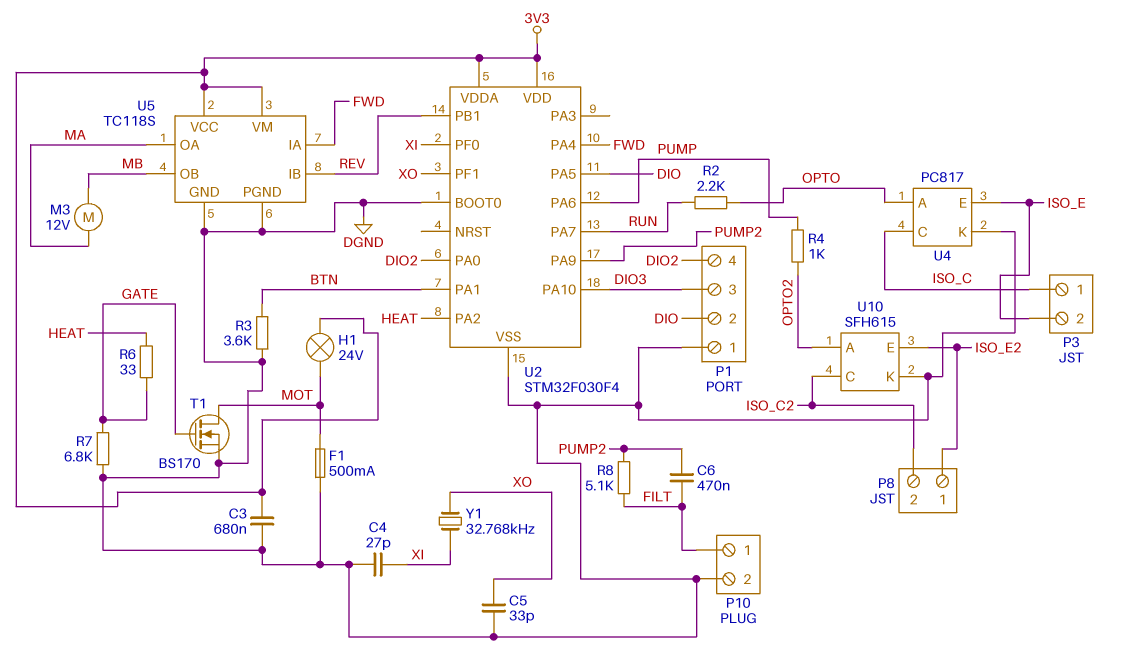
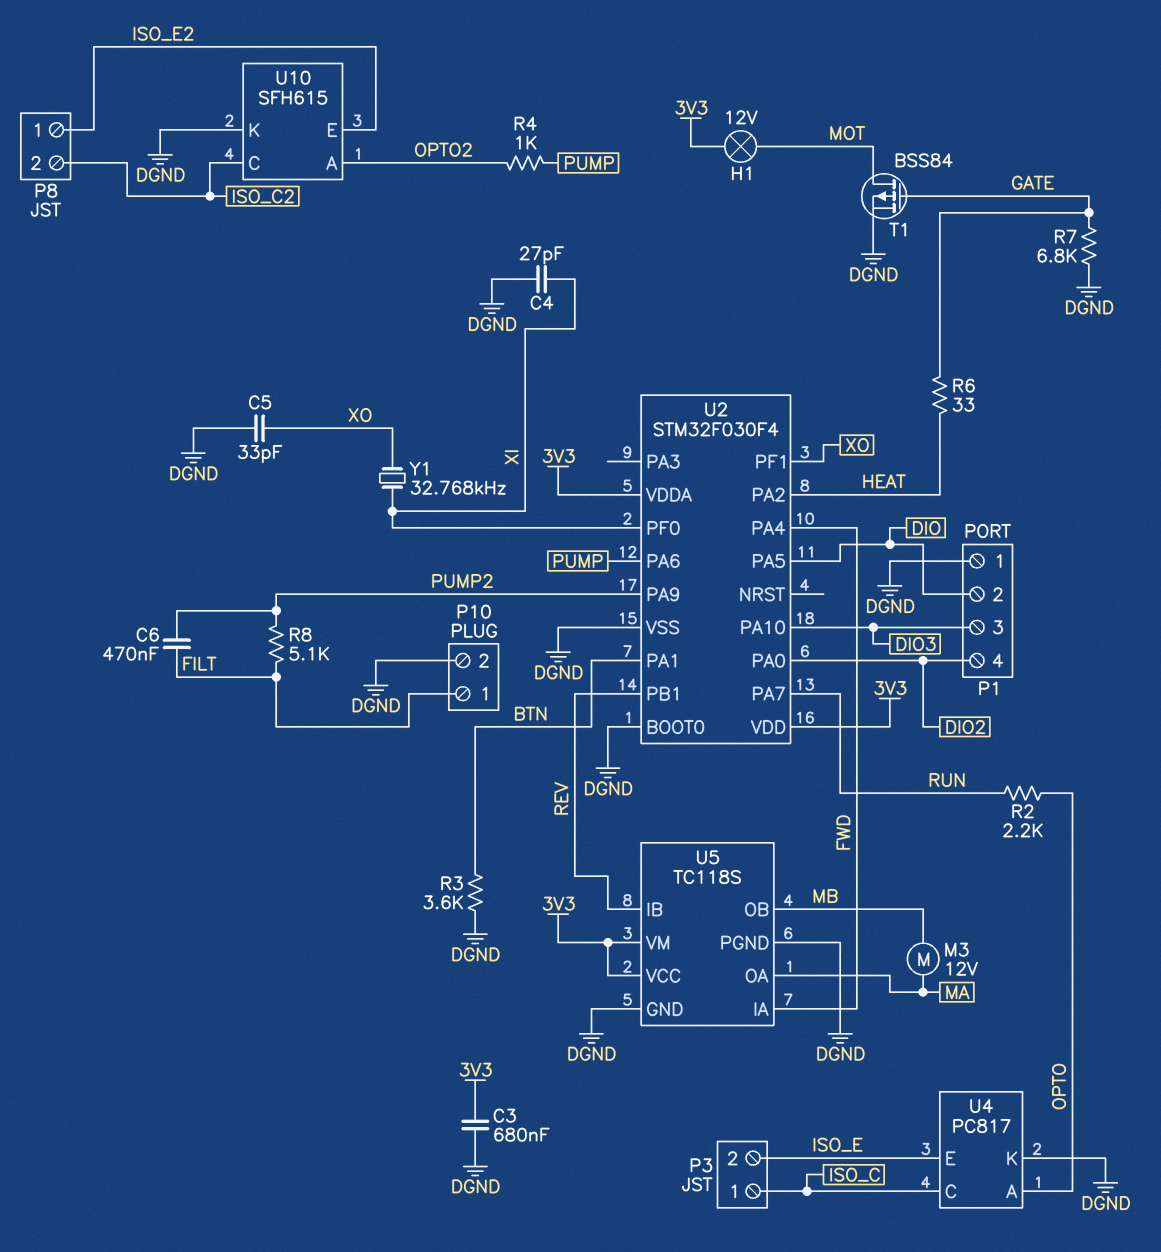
F1: 500mA (DGND, MOT) -> none
H1: lamp 24V (3V3, MOT) -> lamp 12V (3V3, MOT)
T1: NMOS BS170 (G GATE, D MOT, S DGND) -> PMOS BSS84 (G GATE, D MOT, S DGND)

